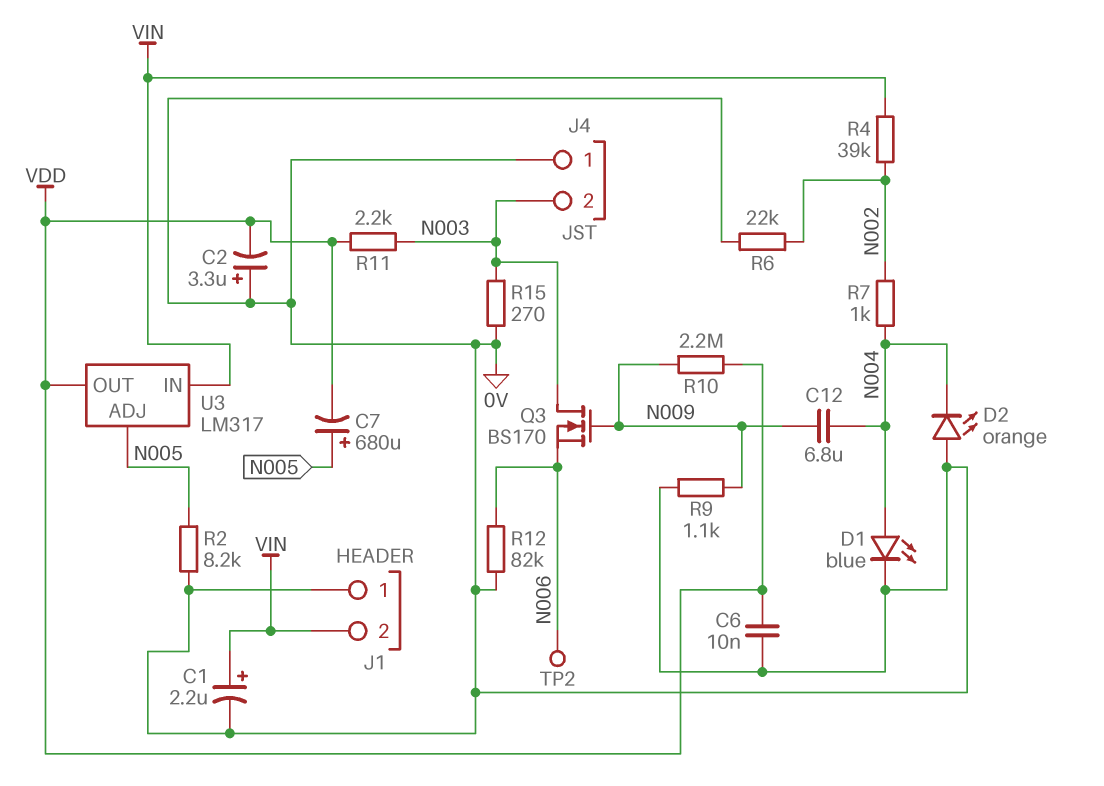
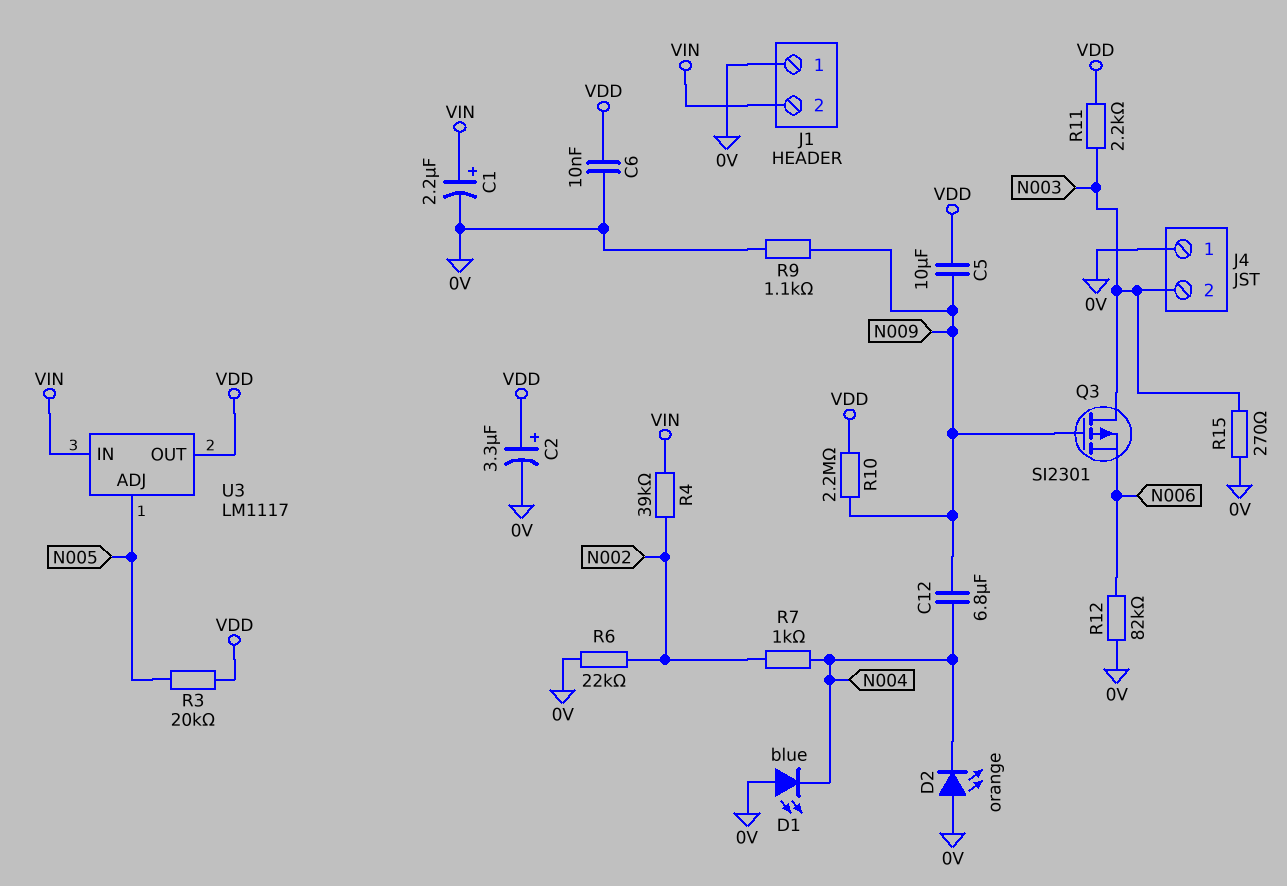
C2: 3.3uF (plus 0V, minus VDD) -> 3.3uF (plus VDD, minus 0V)
C5: none -> 10uF (N009, VDD)
C7: 680uF (plus N005, minus VDD) -> none
D1: LED blue (A N004, K 0V) -> LED blue (A 0V, K N004)
Q3: NMOS BS170 (G N009, D N003, S N006) -> PMOS SI2301 (G N009, D N003, S N006)
R2: 8.2k (0V, N005) -> none
R3: none -> 20k (N005, VDD)
TP2: test point (N006) -> none
U3: LM317 -> LM1117

